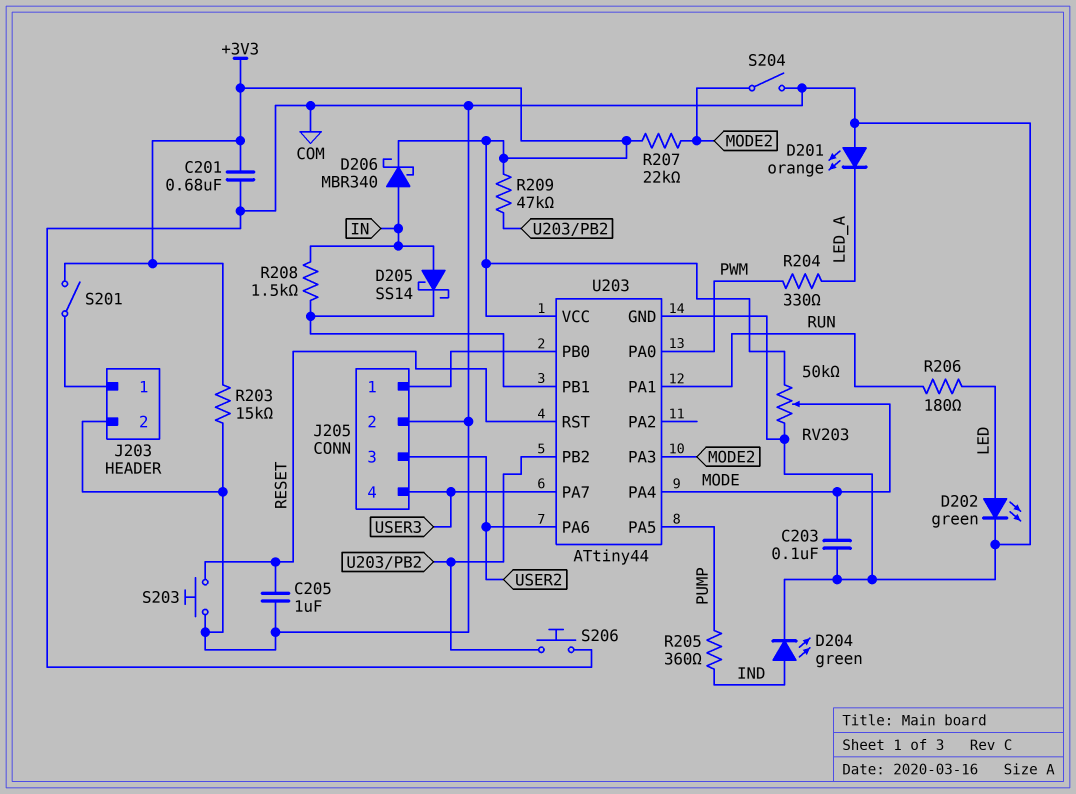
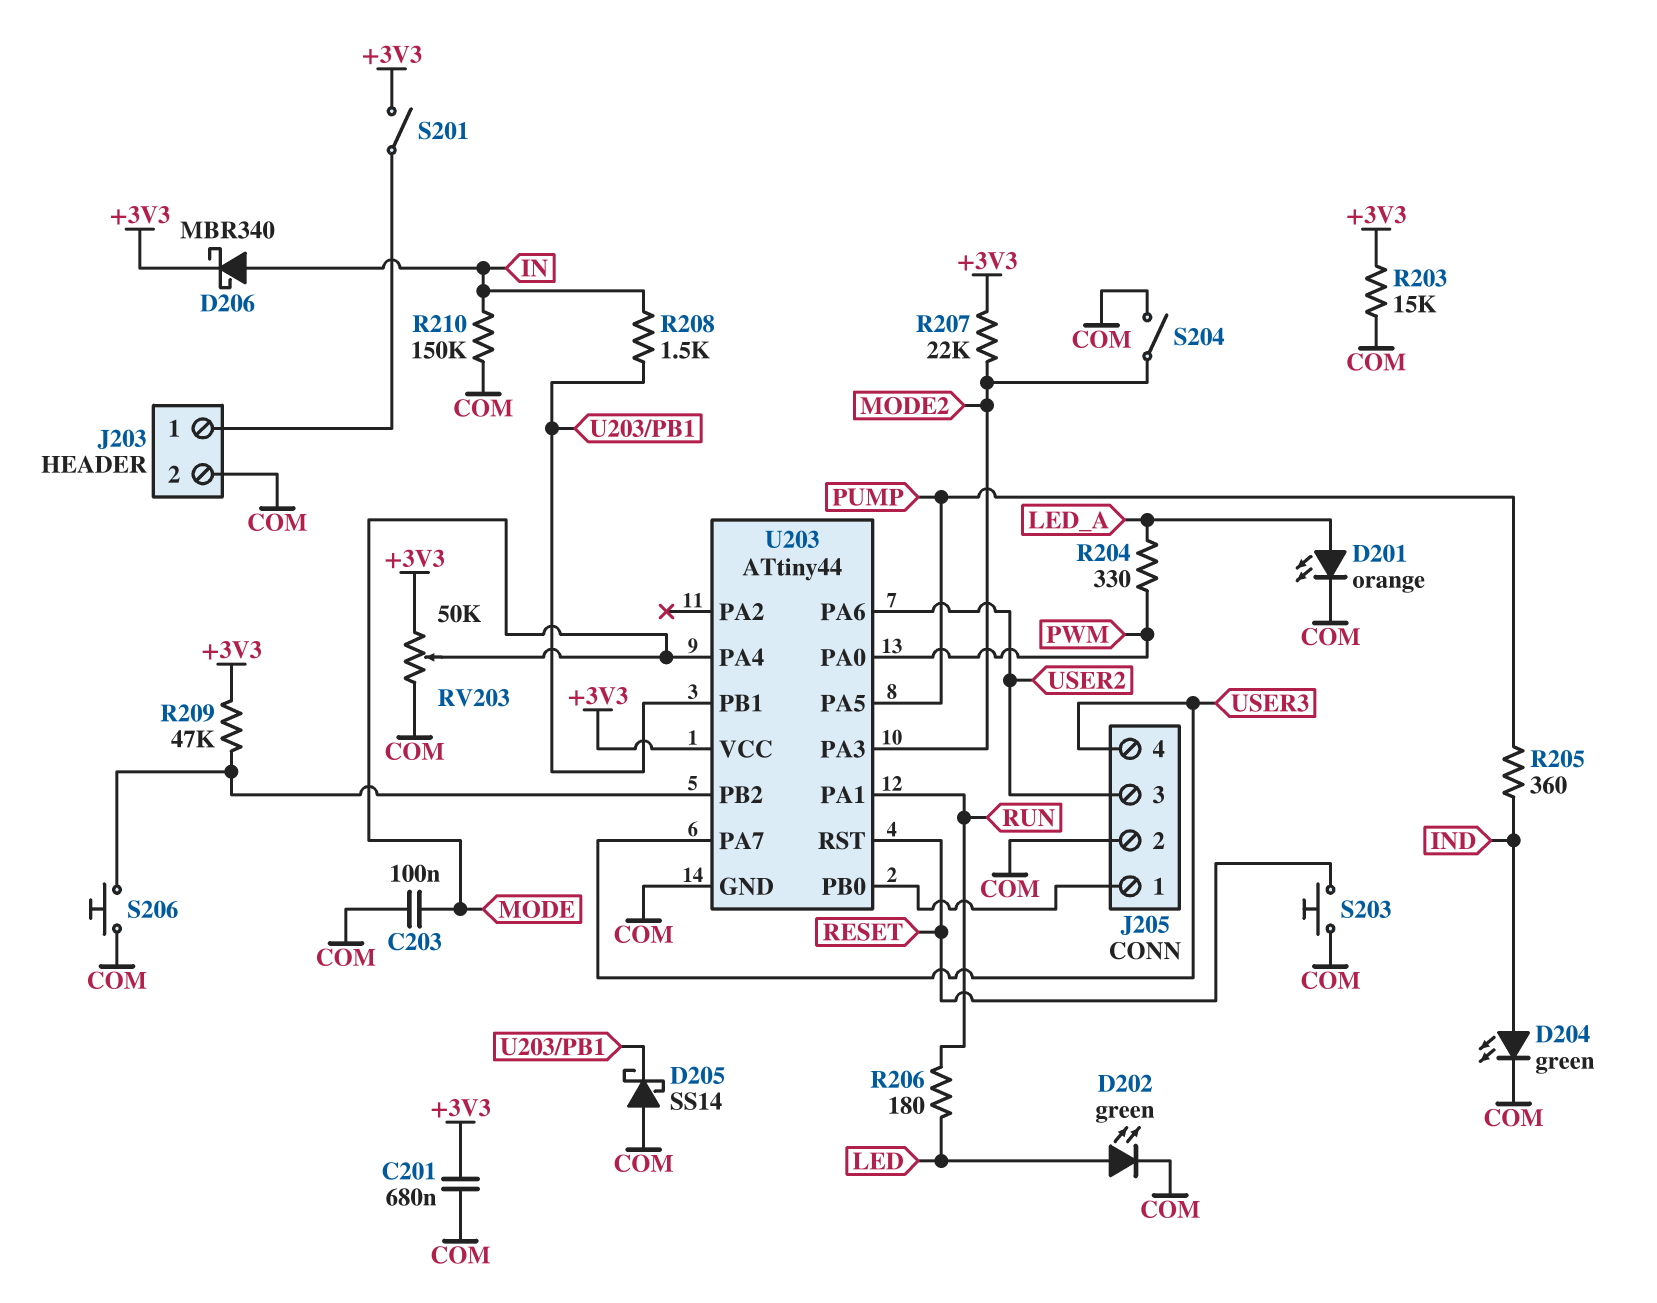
C205: 1uF (COM, RESET) -> none
D201: LED orange (A COM, K LED_A) -> LED orange (A LED_A, K COM)
D205: schottky SS14 (A IN, K U203/PB1) -> schottky SS14 (A COM, K U203/PB1)
R210: none -> 150k (COM, IN)

